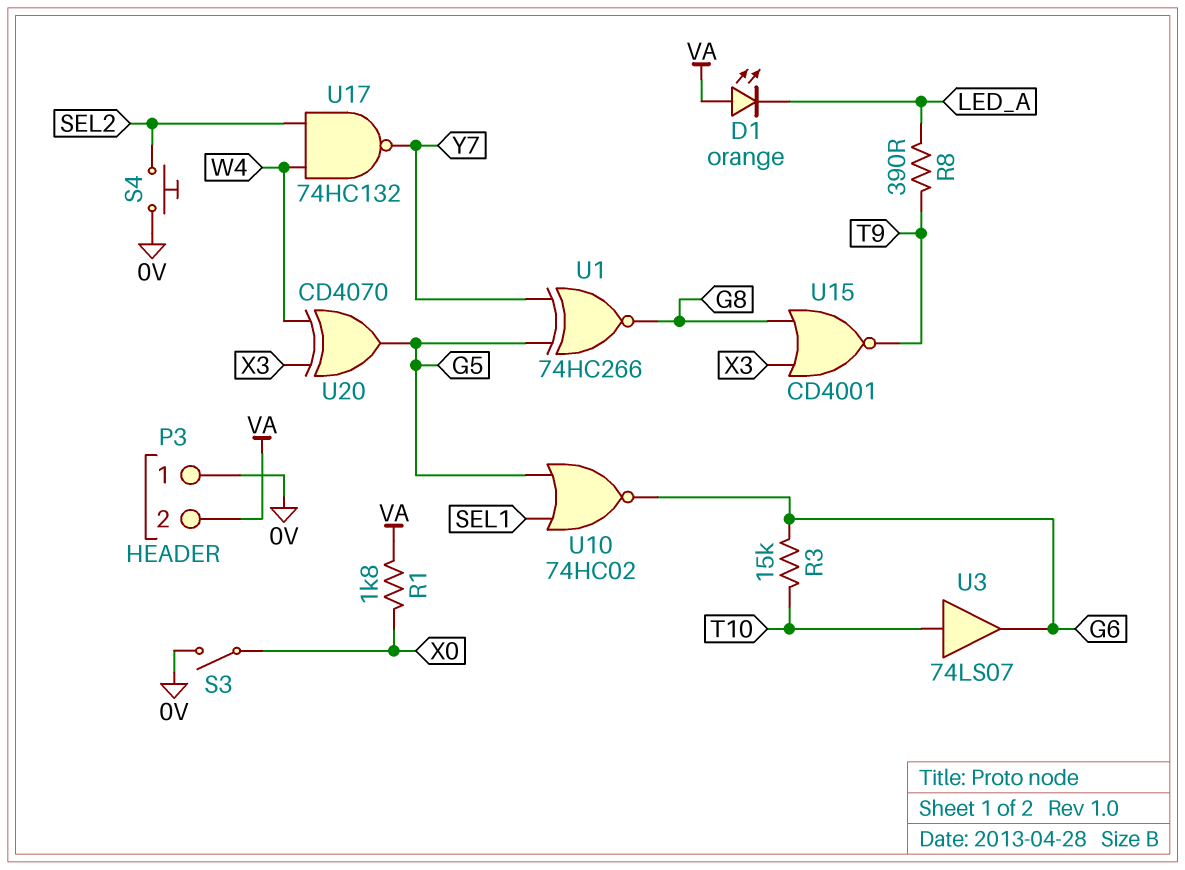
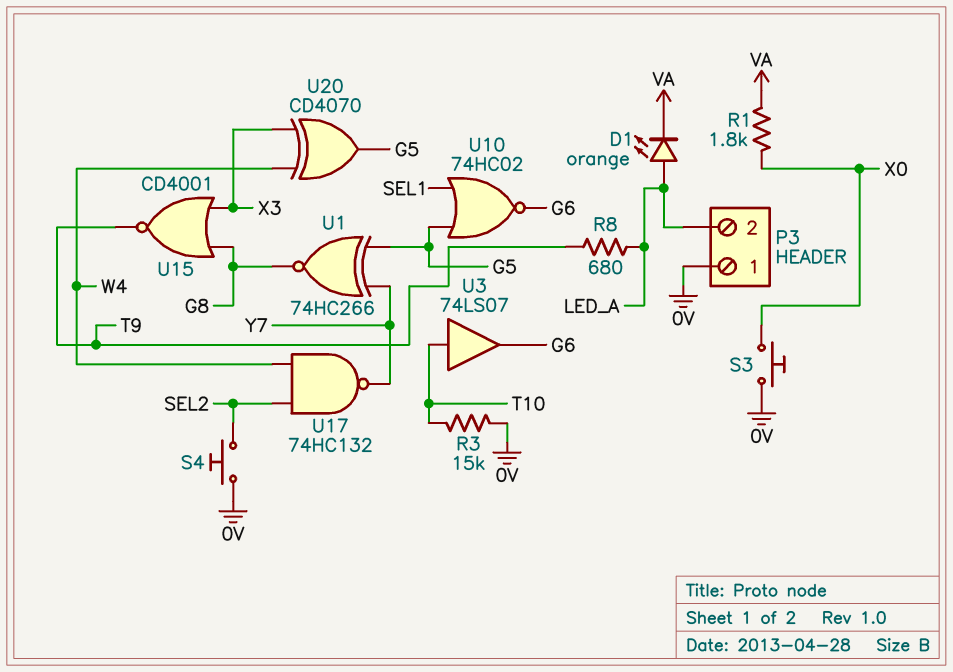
D1: LED orange (A VA, K LED_A) -> LED orange (A LED_A, K VA)
P3 pin 2: VA -> LED_A
R3: 15k (G6, T10) -> 15k (0V, T10)
R8: 390 (LED_A, T9) -> 680 (LED_A, T9)
S3: switch (0V, X0) -> button (0V, X0)

